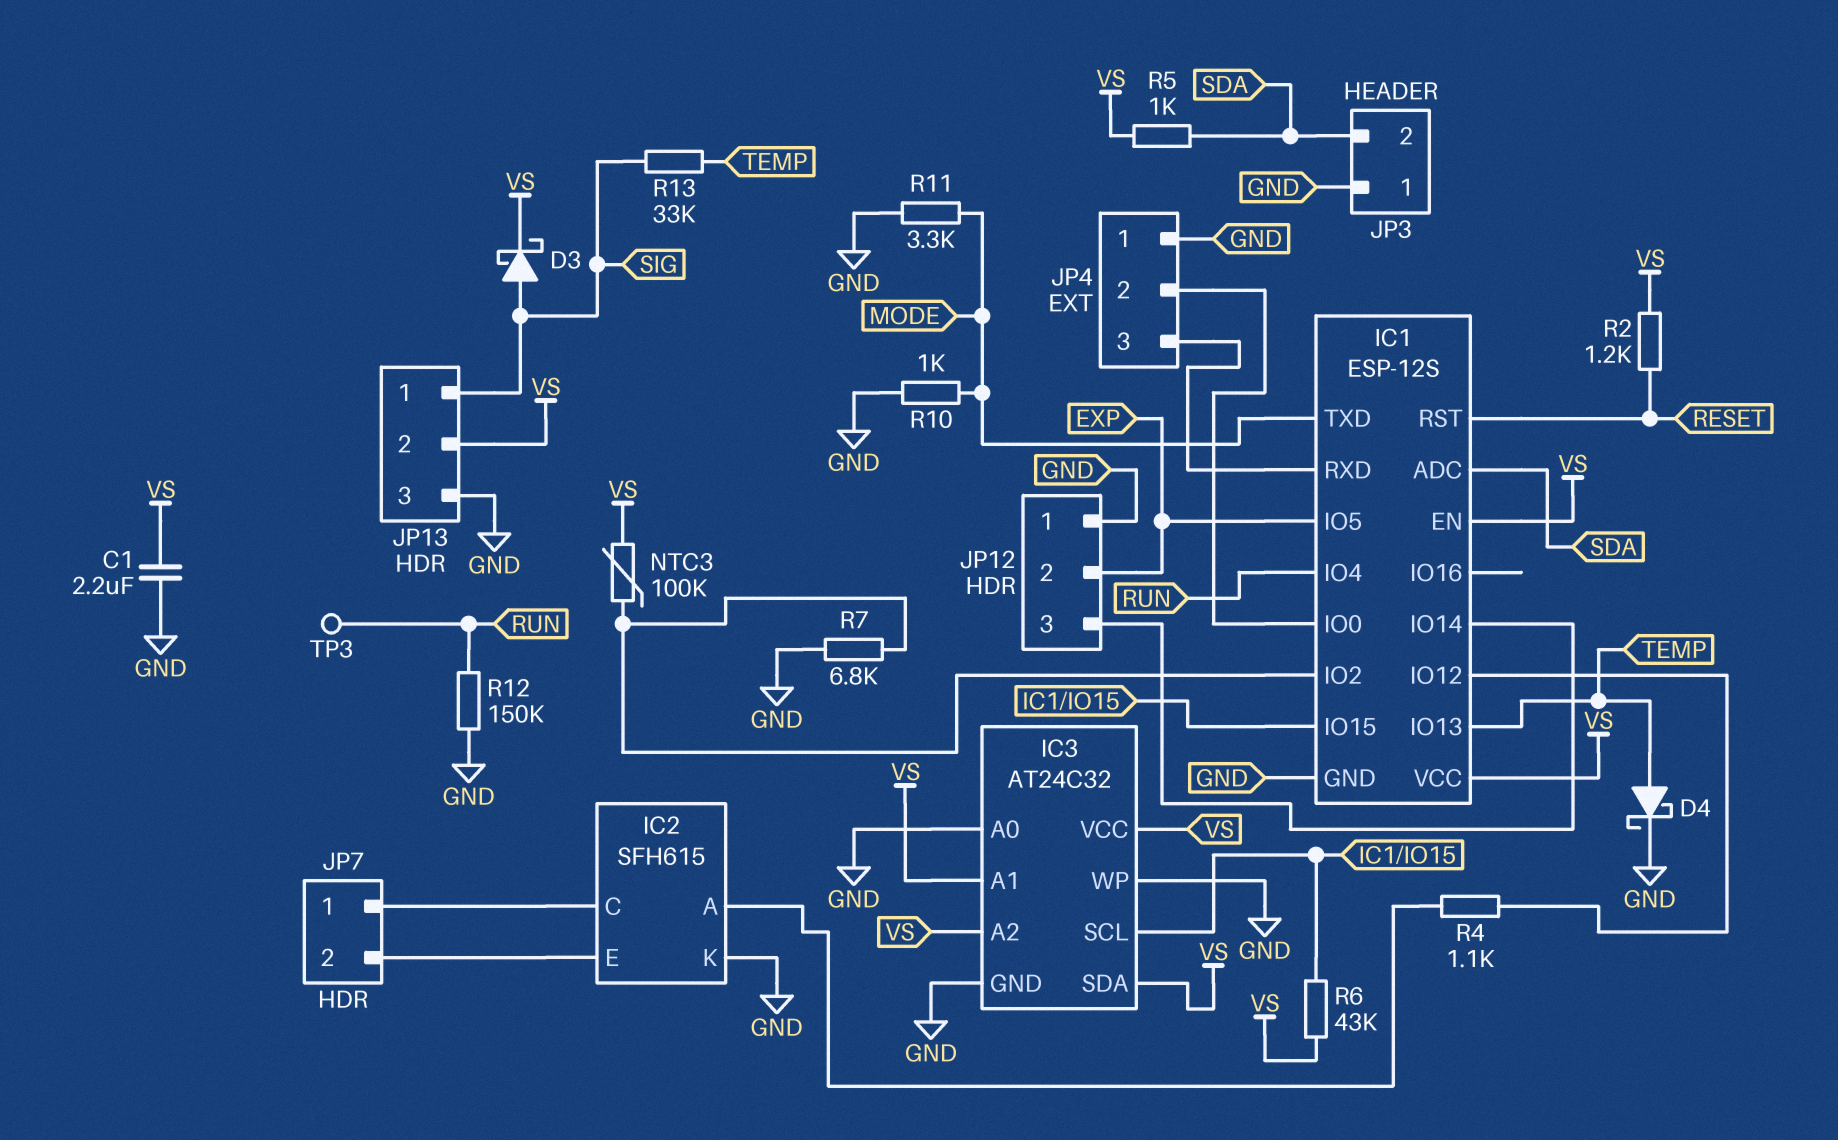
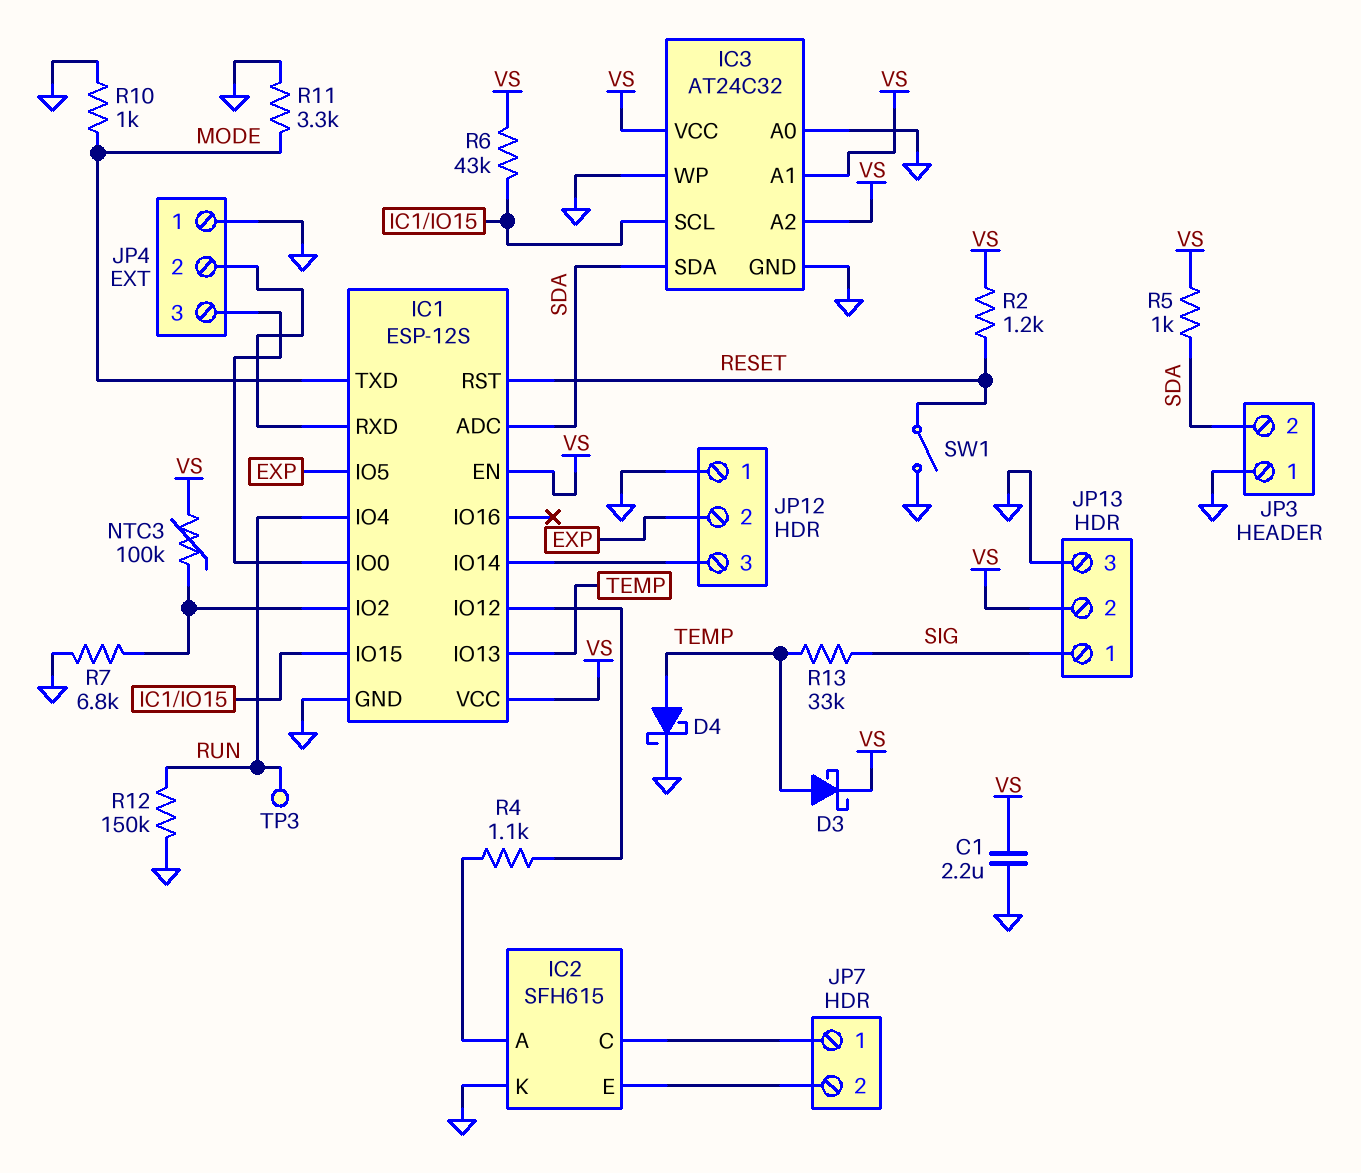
D3: schottky (A SIG, K VS) -> schottky (A TEMP, K VS)
IC3 pin SDA: VS -> SDA
JP4 pin 2: IC1/IO0 -> IC1/RXD
JP4 pin 3: IC1/RXD -> IC1/IO0
SW1: none -> switch (GND, RESET)

